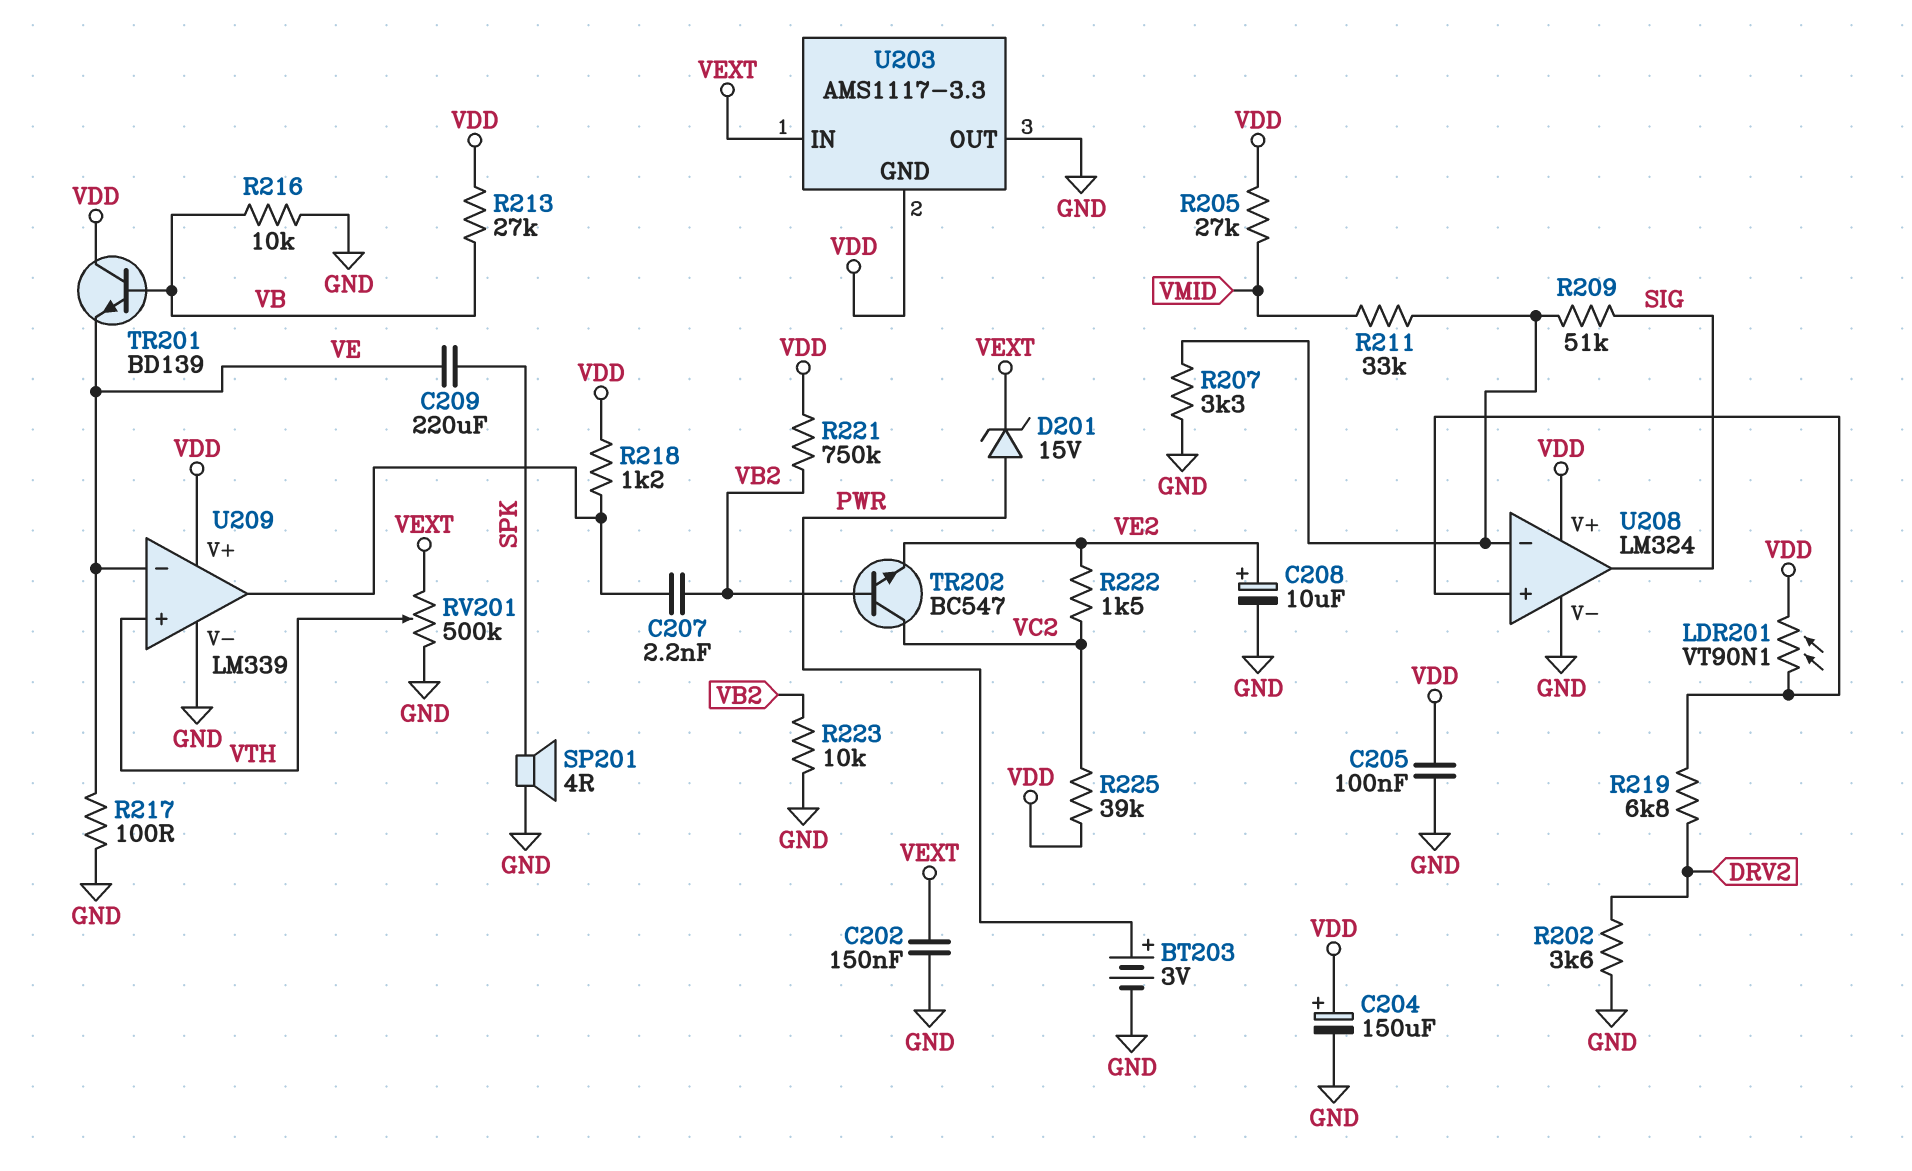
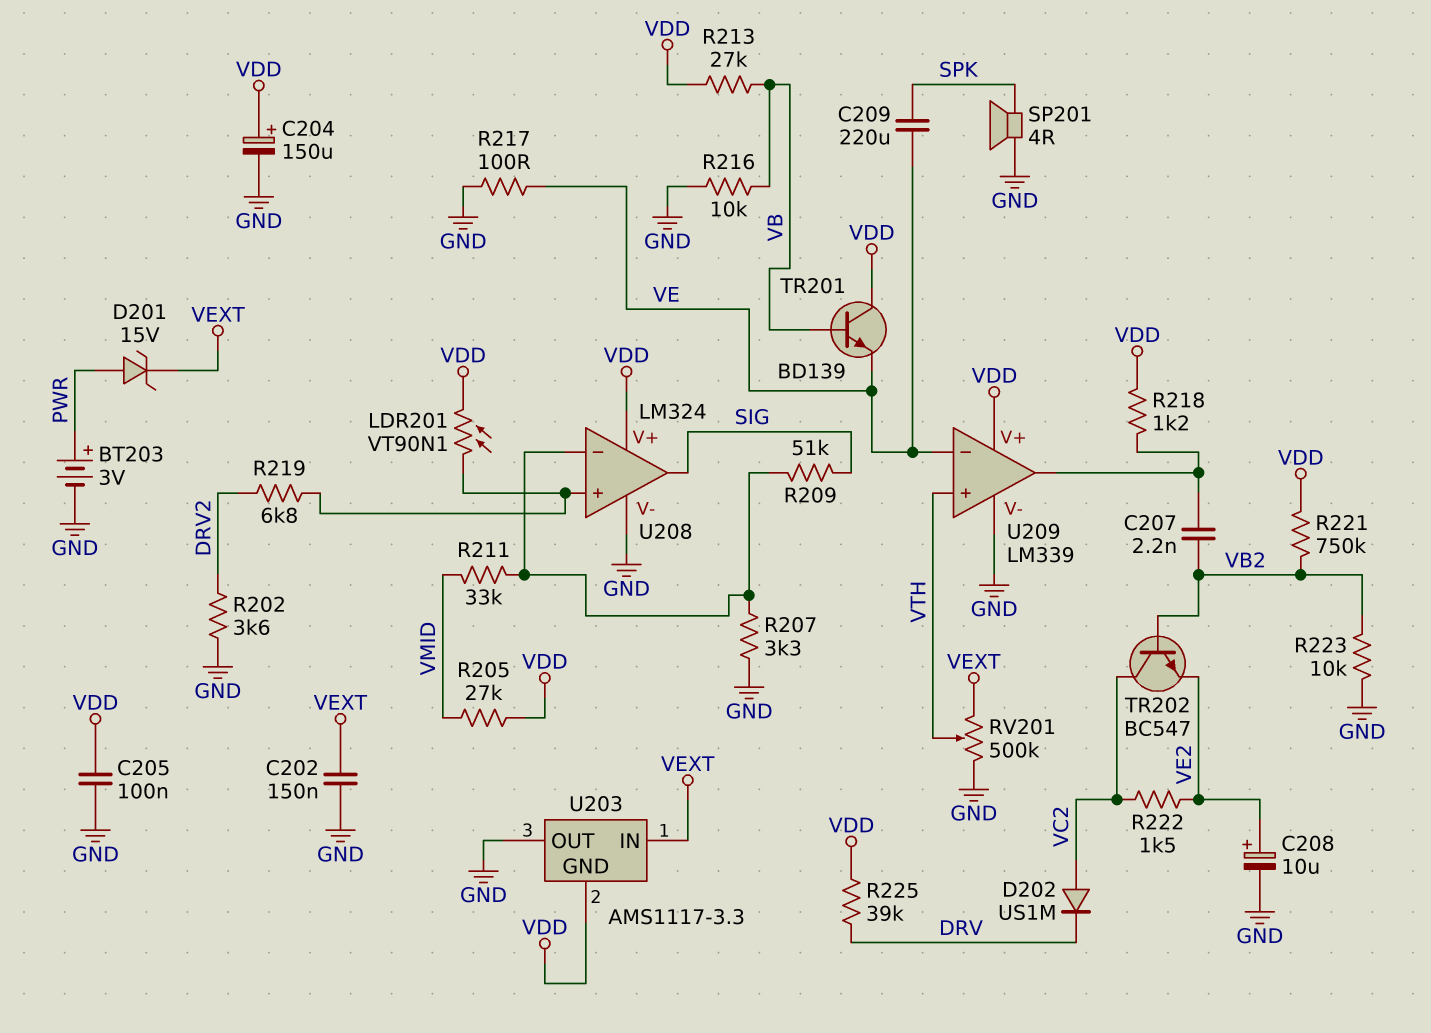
D202: none -> diode US1M (A VC2, K DRV)
R225: 39k (VC2, VDD) -> 39k (DRV, VDD)

